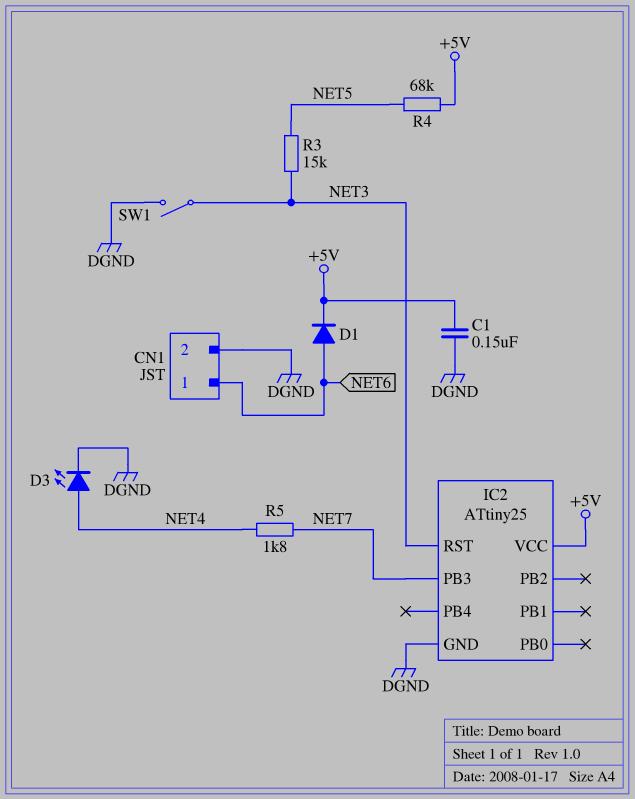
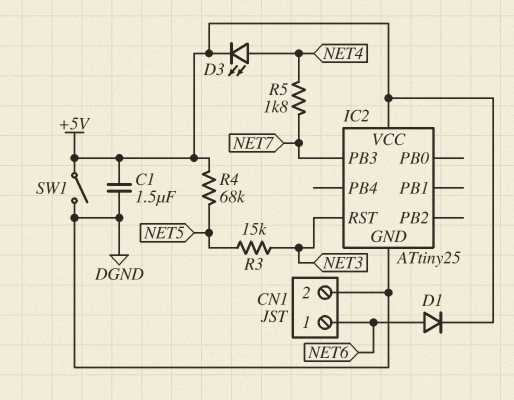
C1: 150nF (+5V, DGND) -> 1.5uF (+5V, DGND)
D3: LED (A NET4, K DGND) -> LED (A NET4, K +5V)
SW1: switch (DGND, NET3) -> switch (+5V, DGND)

